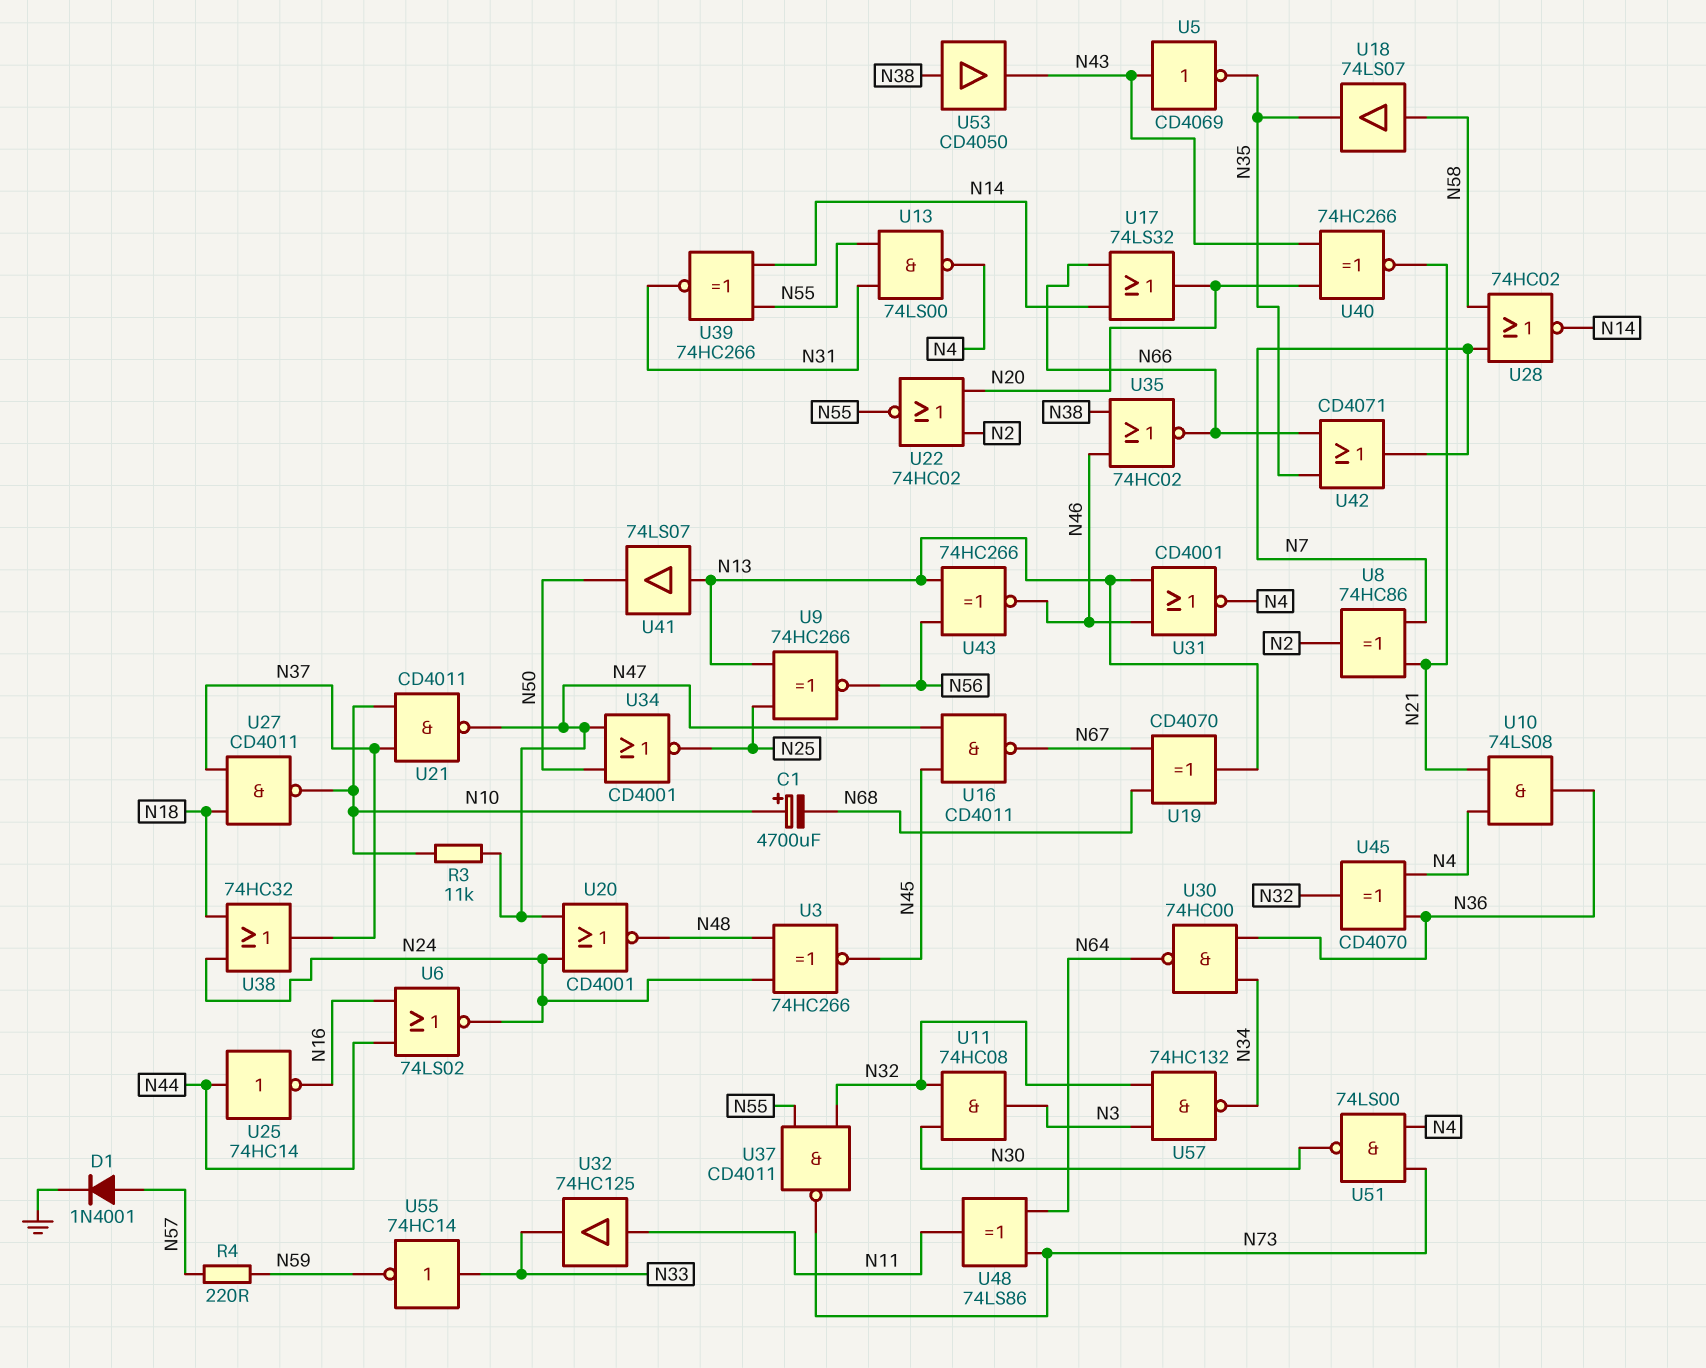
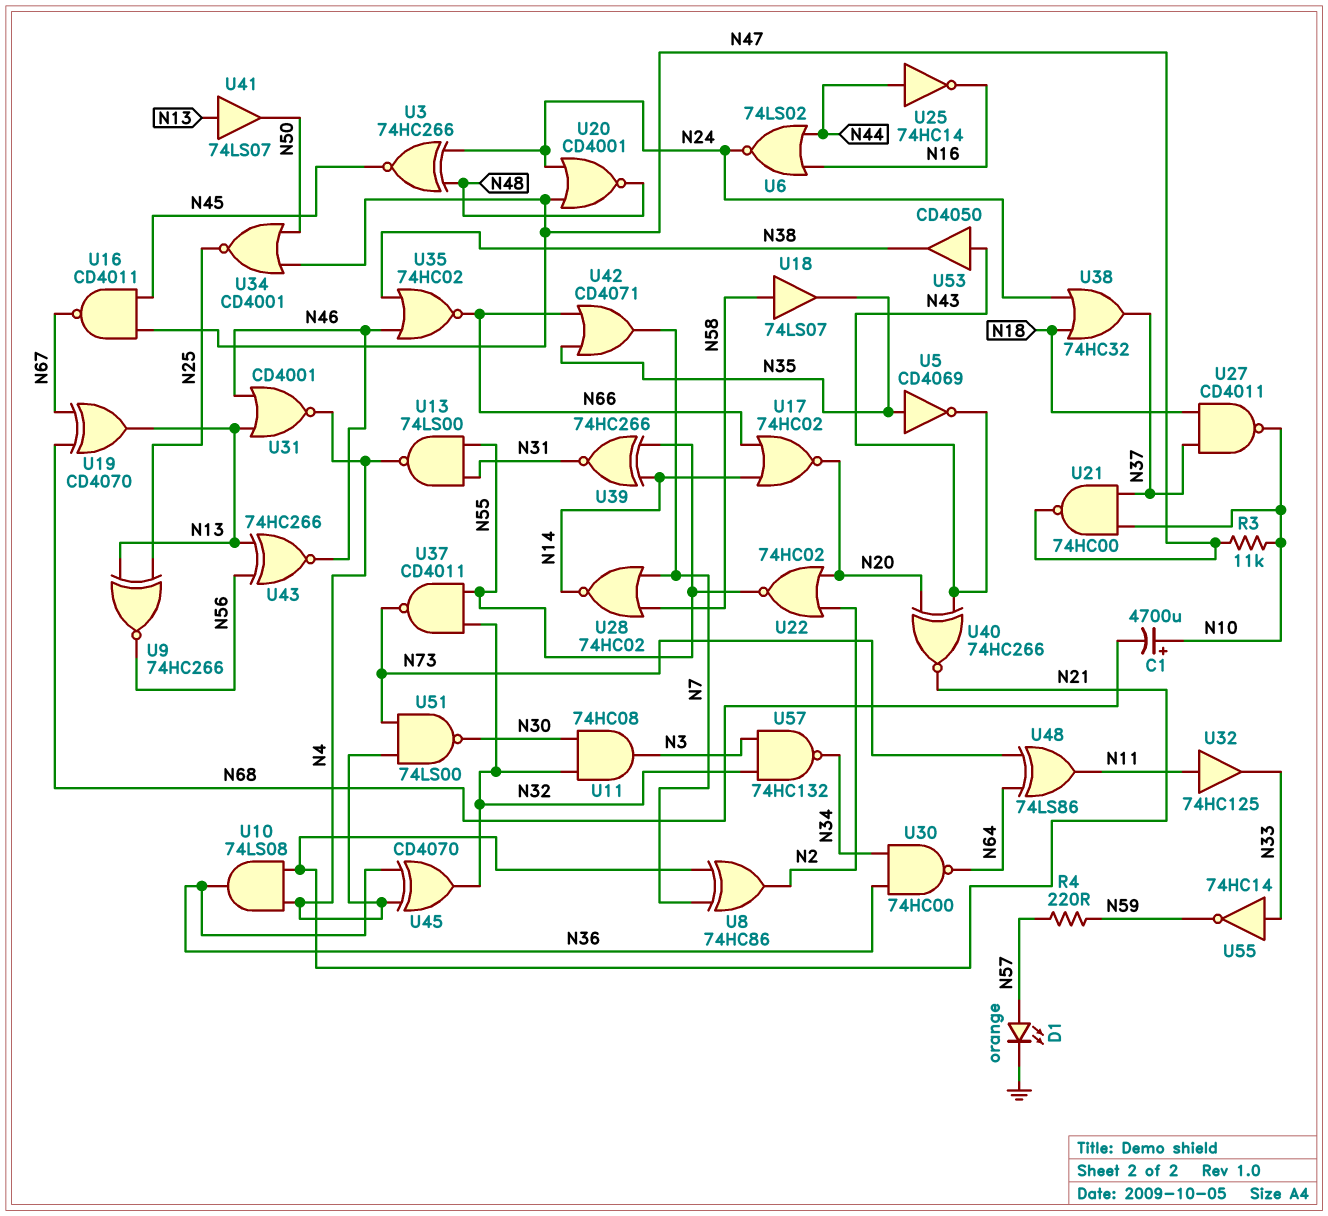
D1: diode 1N4001 (A N57, K GND) -> LED orange (A N57, K GND)
U5: NOT CD4069 (in N43, out N35) -> NOT CD4069 (in N35, out N43)
U17: OR 74LS32 (in N14, in N66, out N20) -> NOR 74HC02 (in N14, in N66, out N20)
U21: NAND CD4011 (in N10, in N37, out N47) -> NAND 74HC00 (in N10, in N37, out N47)
U53: buffer CD4050 (in N38, out N43) -> buffer CD4050 (in N43, out N38)

